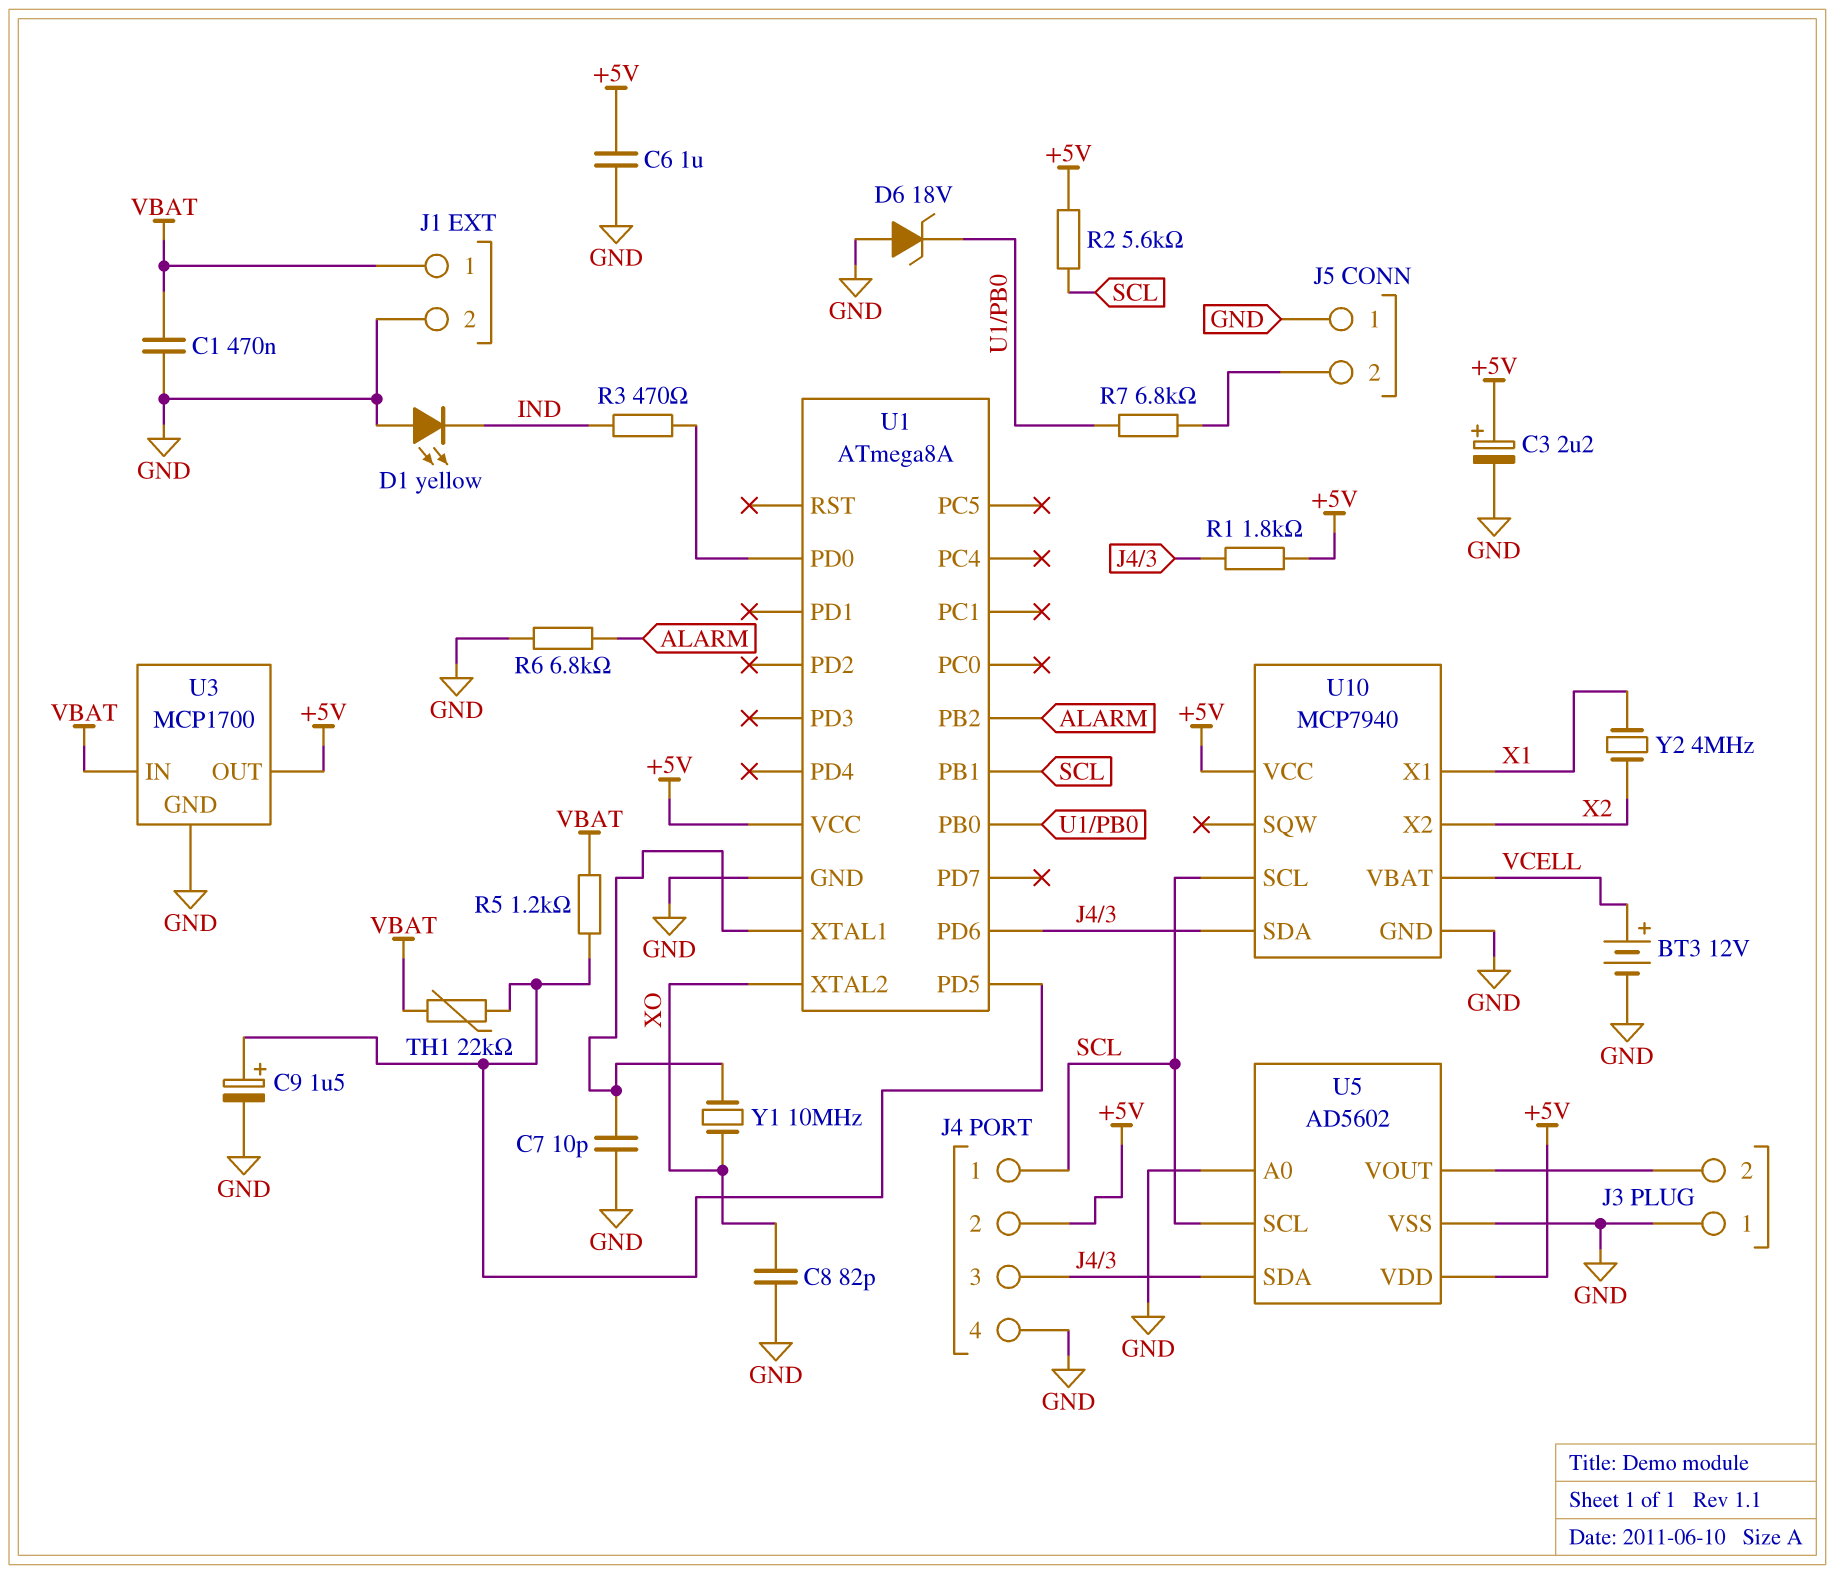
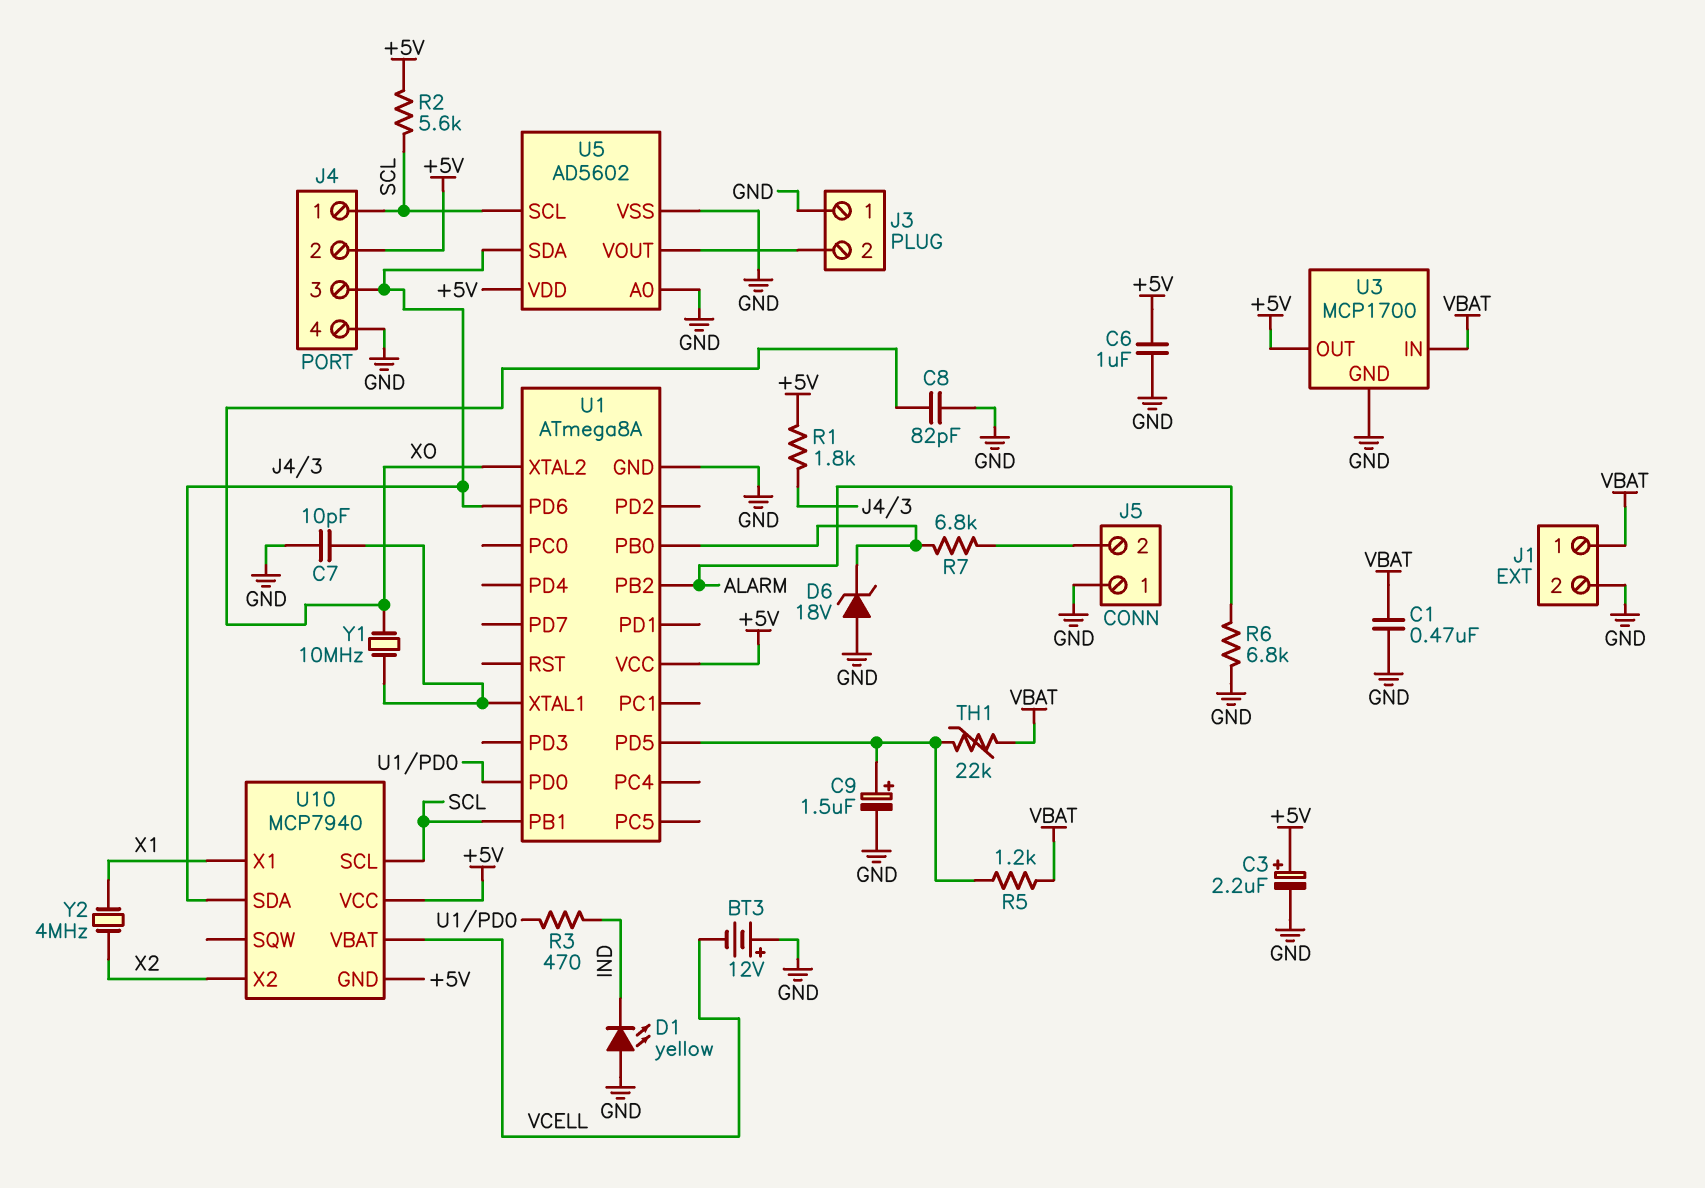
BT3: 12V (plus VCELL, minus GND) -> 12V (plus GND, minus VCELL)
U10 pin GND: GND -> +5V

